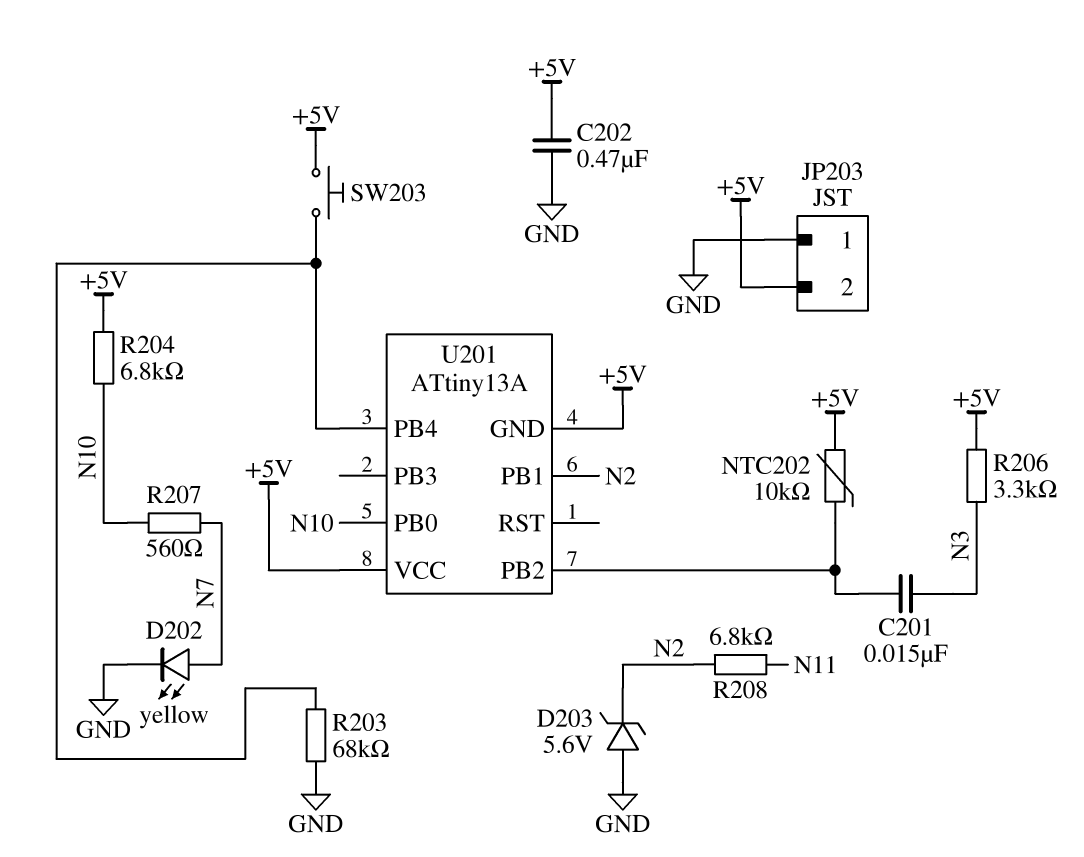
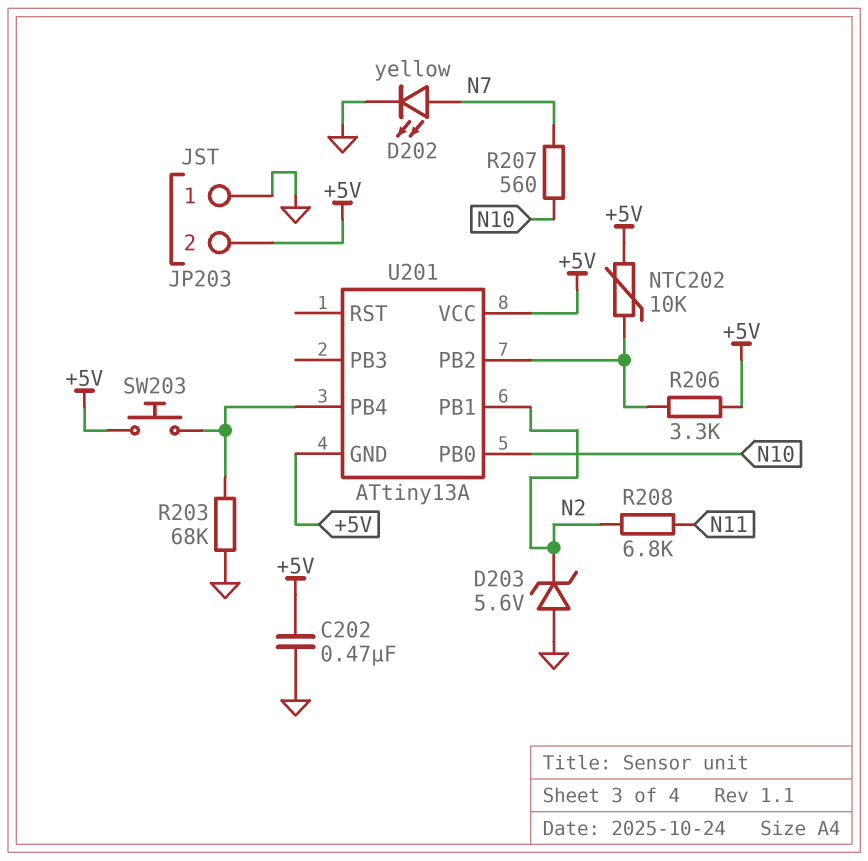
C201: 15nF (N3, U201/PB2) -> none
R204: 6.8k (+5V, N10) -> none
R206: 3.3k (+5V, N3) -> 3.3k (+5V, U201/PB2)

